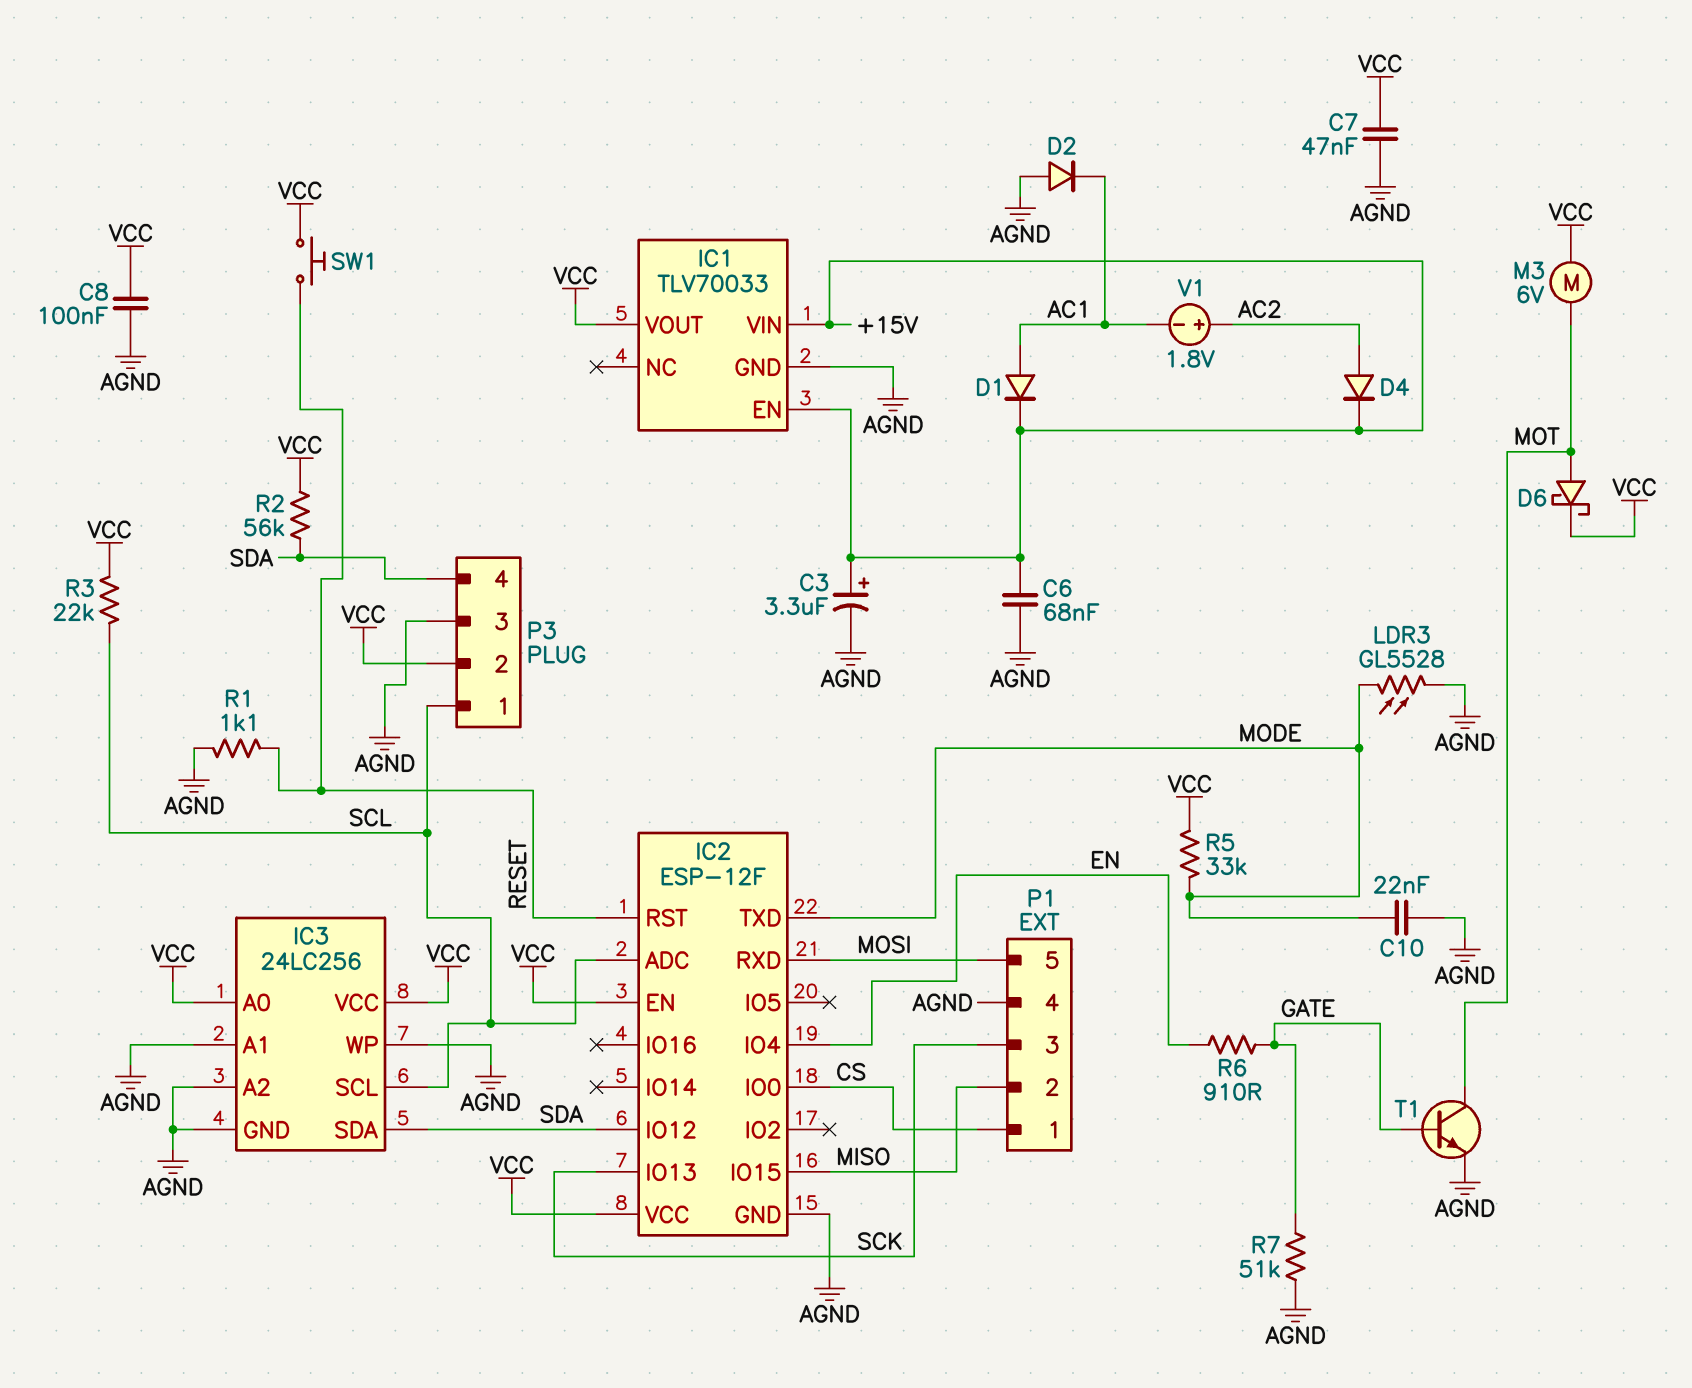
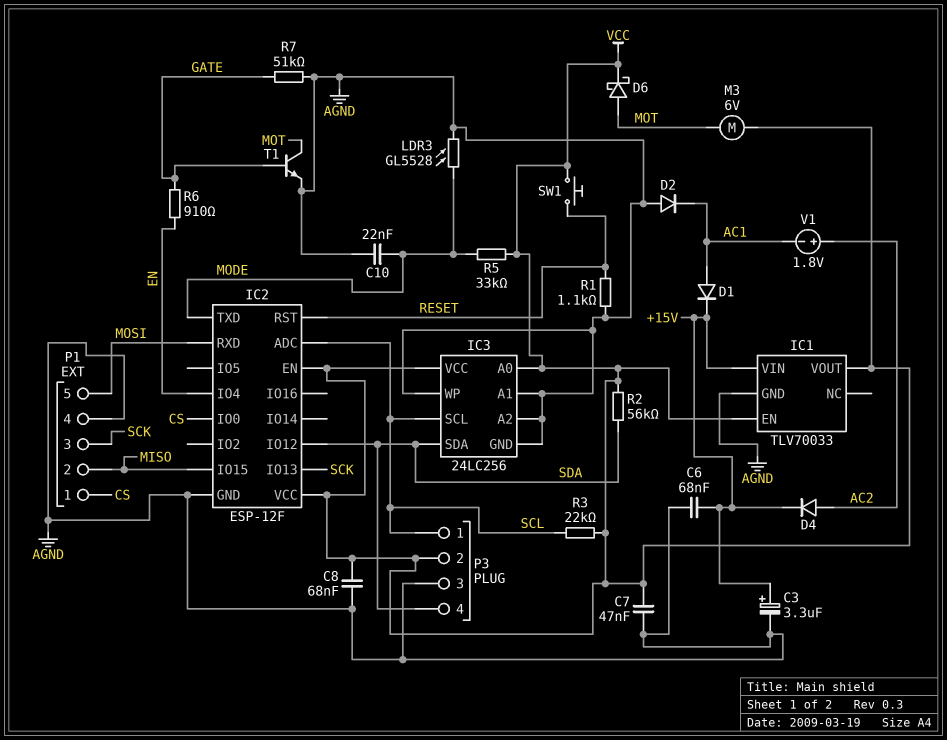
C8: 100nF (AGND, VCC) -> 68nF (AGND, VCC)
IC1 pin EN: +15V -> VCC

